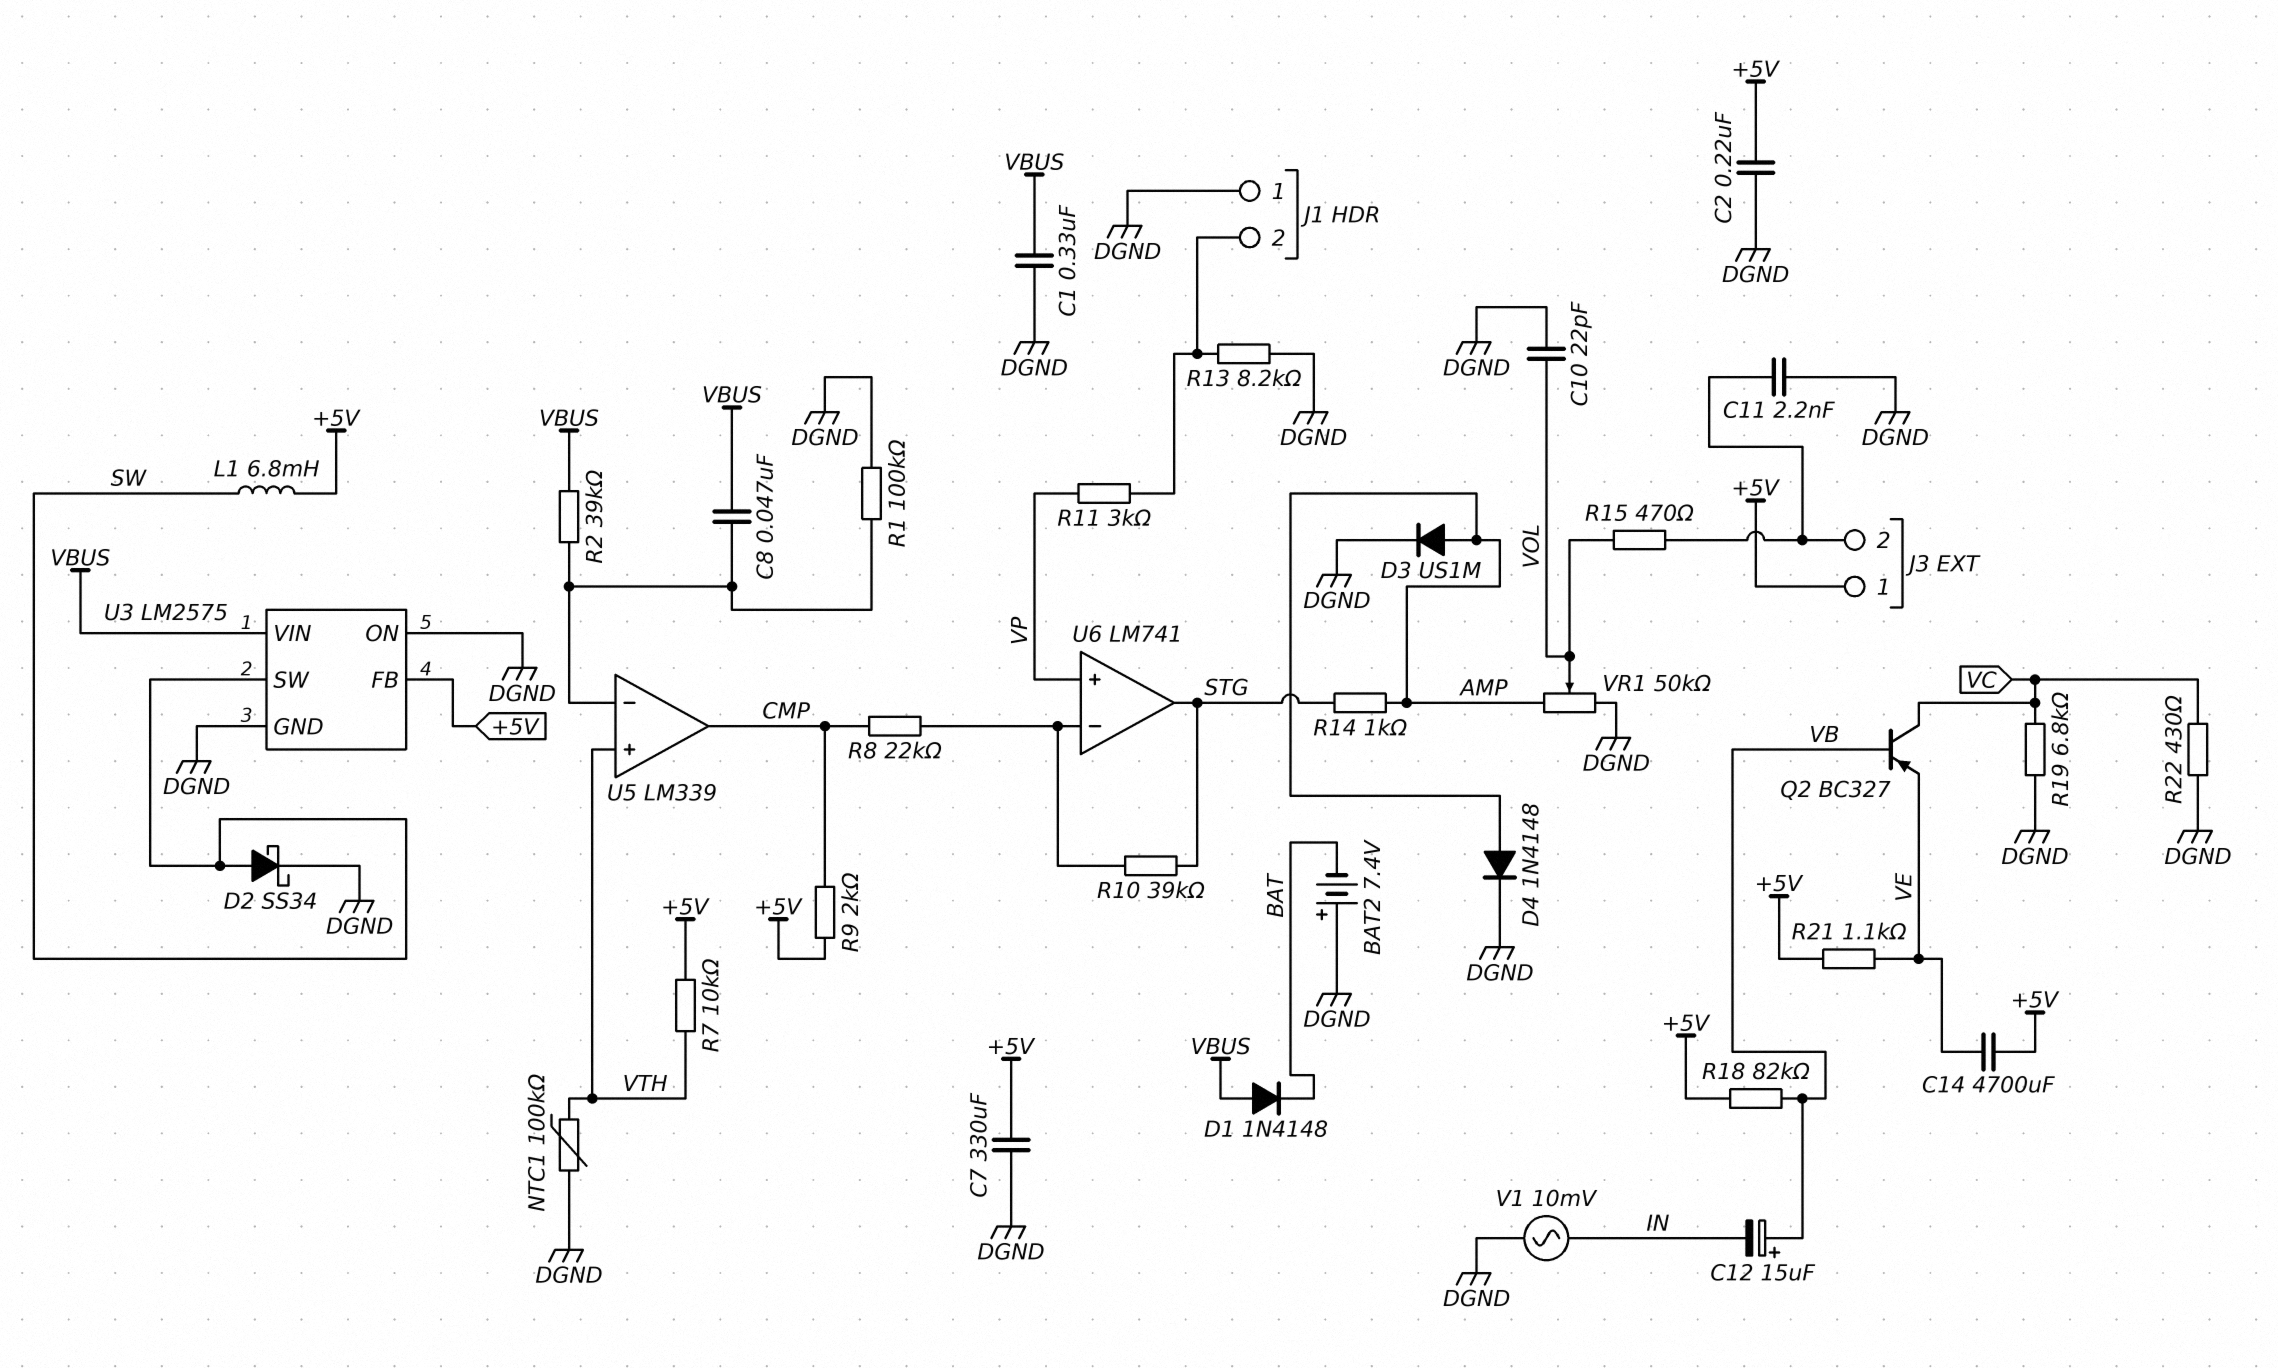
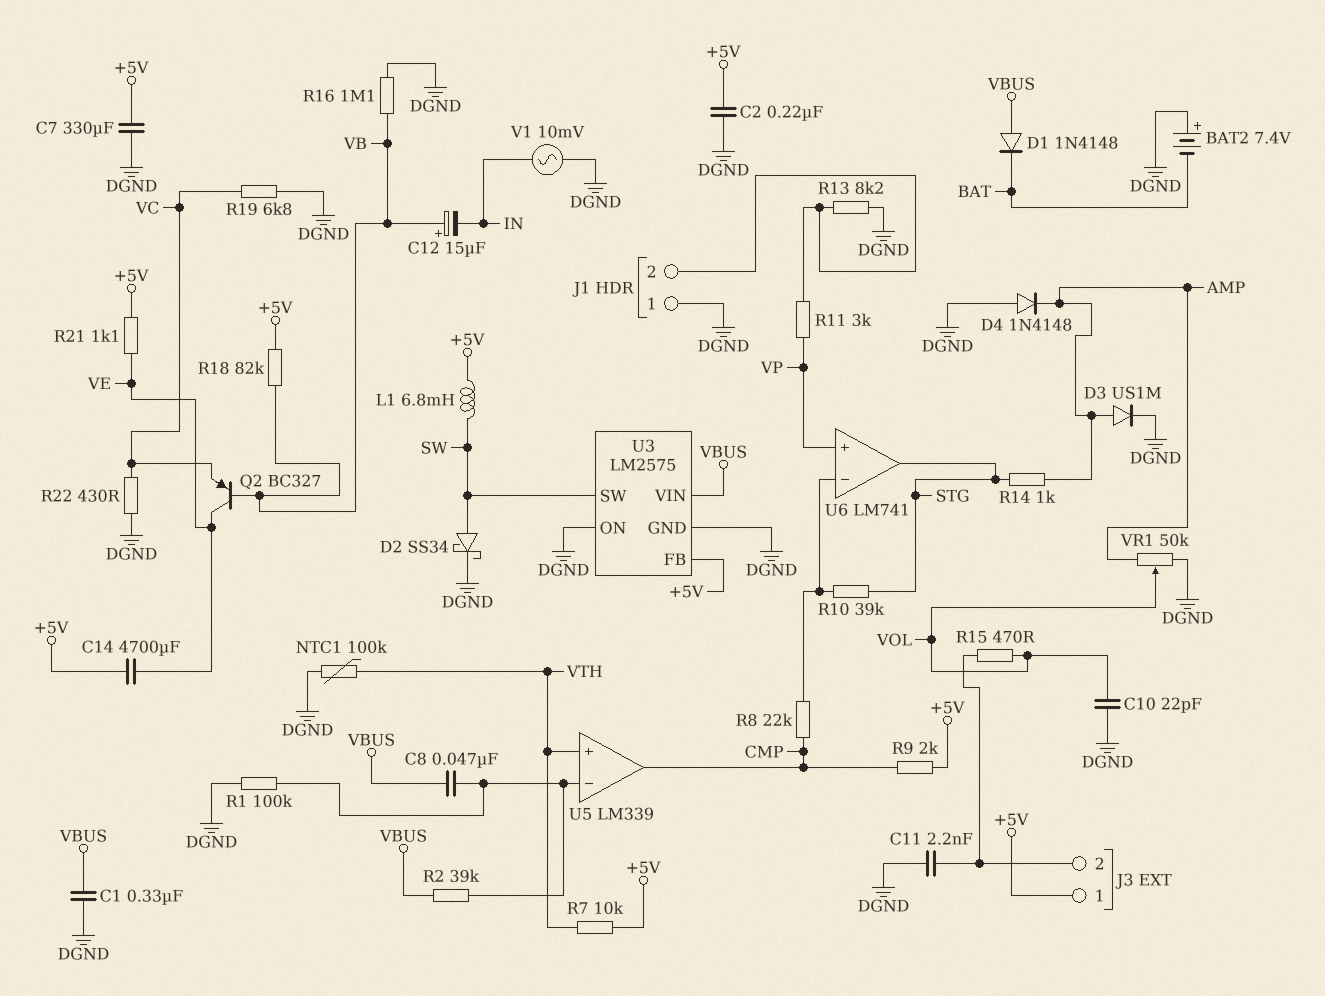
D4: diode 1N4148 (A AMP, K DGND) -> diode 1N4148 (A DGND, K AMP)
Q2: PNP BC327 (B VB, C VC, E VE) -> PNP BC327 (B VB, C VE, E VC)
R16: none -> 1.1M (DGND, VB)

